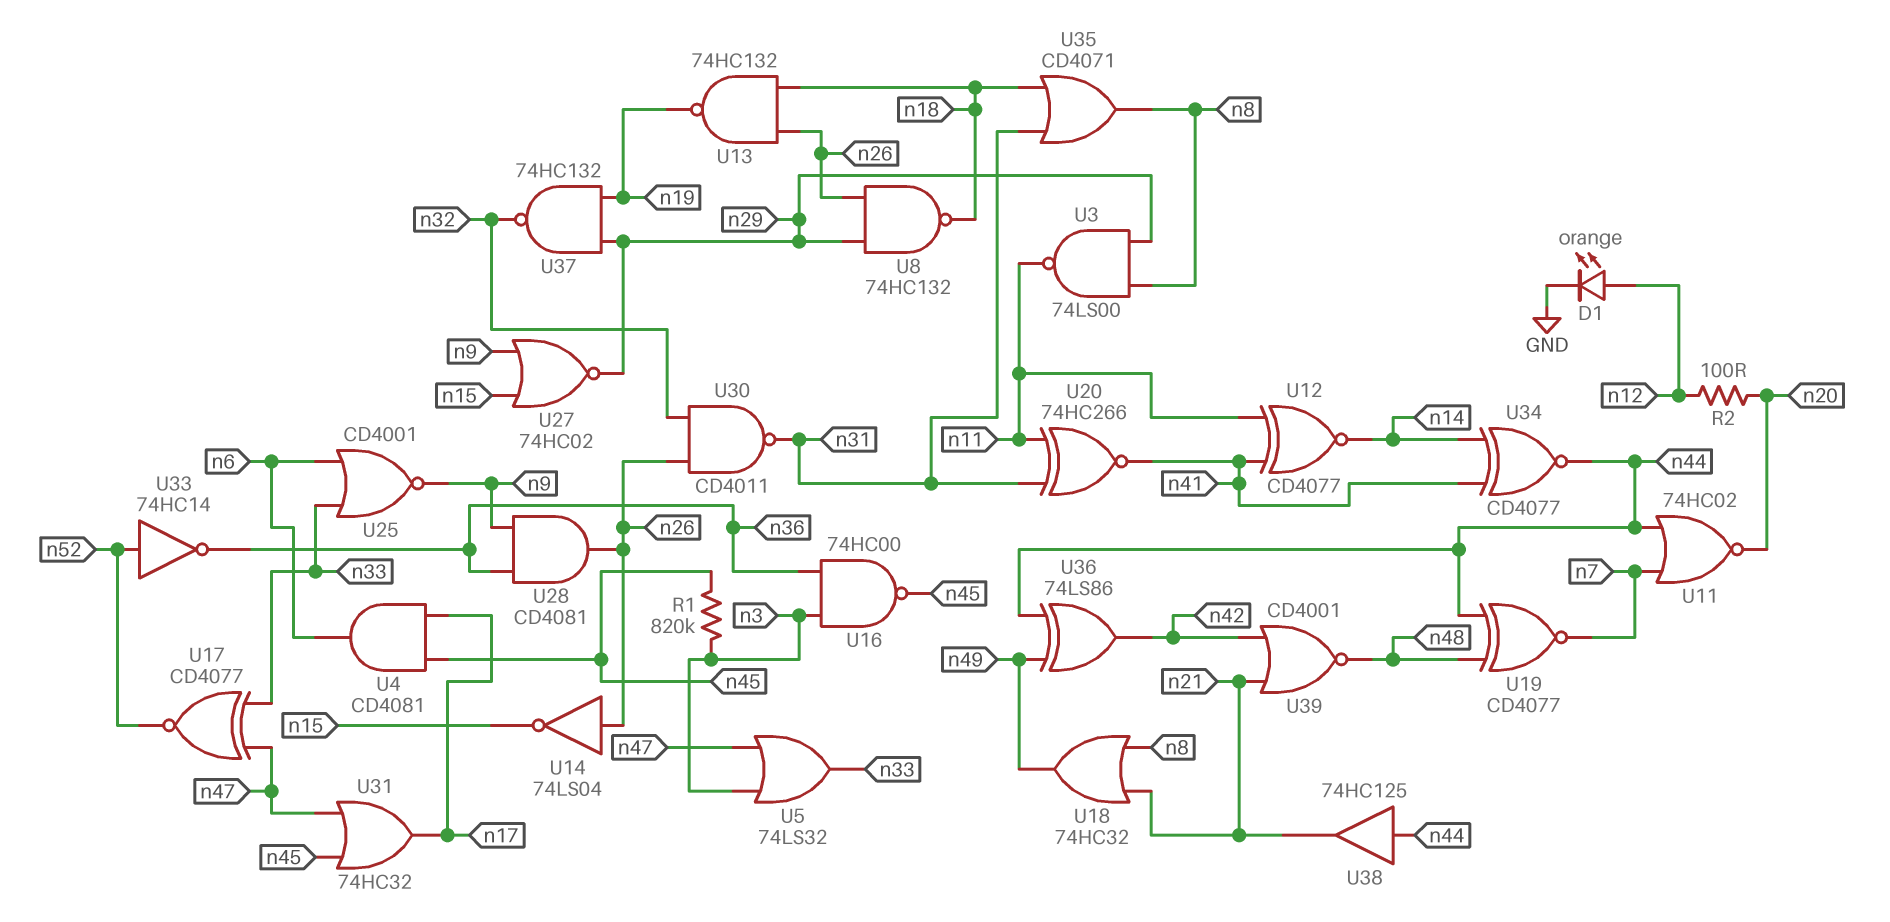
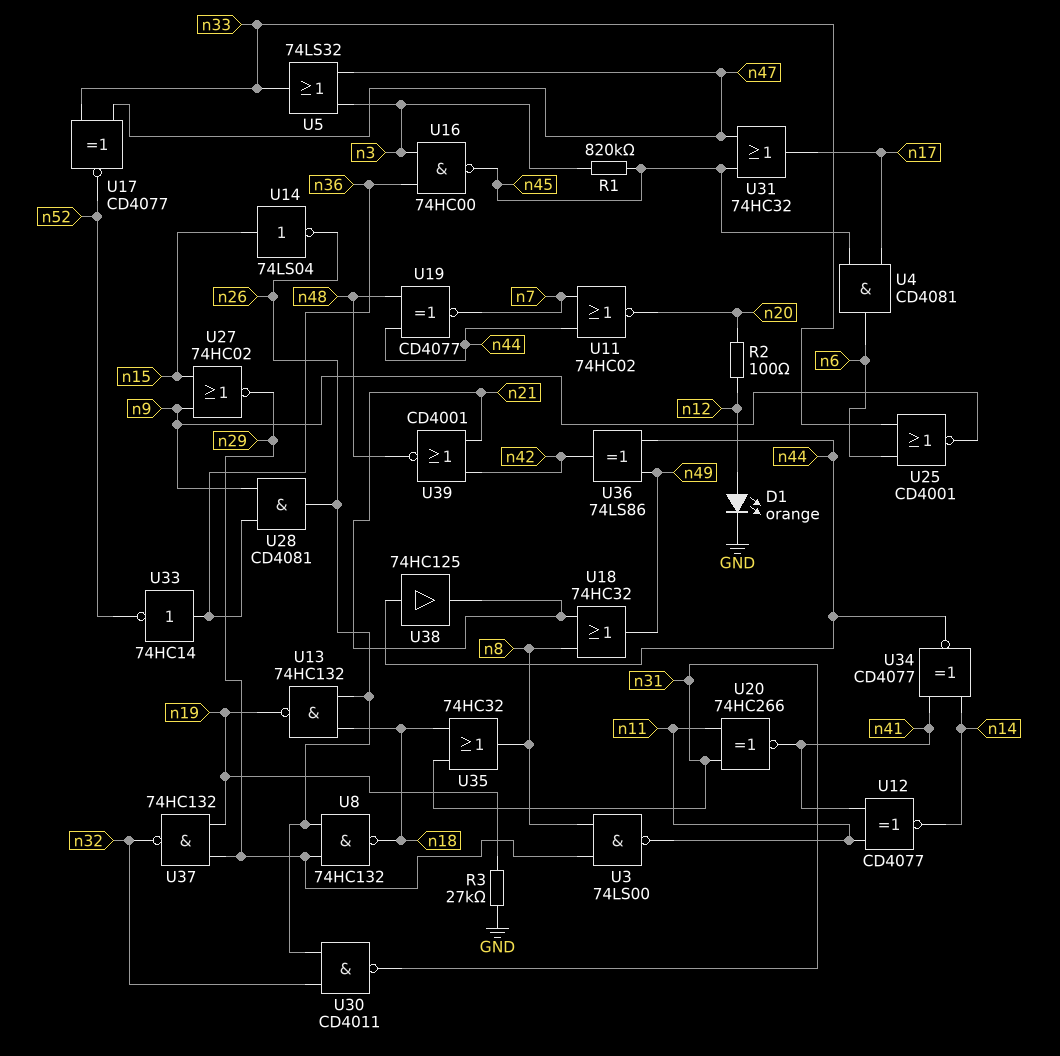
R3: none -> 27k (GND, n19)
U14: NOT 74LS04 (in n26, out n15) -> NOT 74LS04 (in n15, out n26)
U33: NOT 74HC14 (in n52, out n36) -> NOT 74HC14 (in n36, out n52)
U35: OR CD4071 (in n18, in n31, out n8) -> OR 74HC32 (in n18, in n31, out n8)

